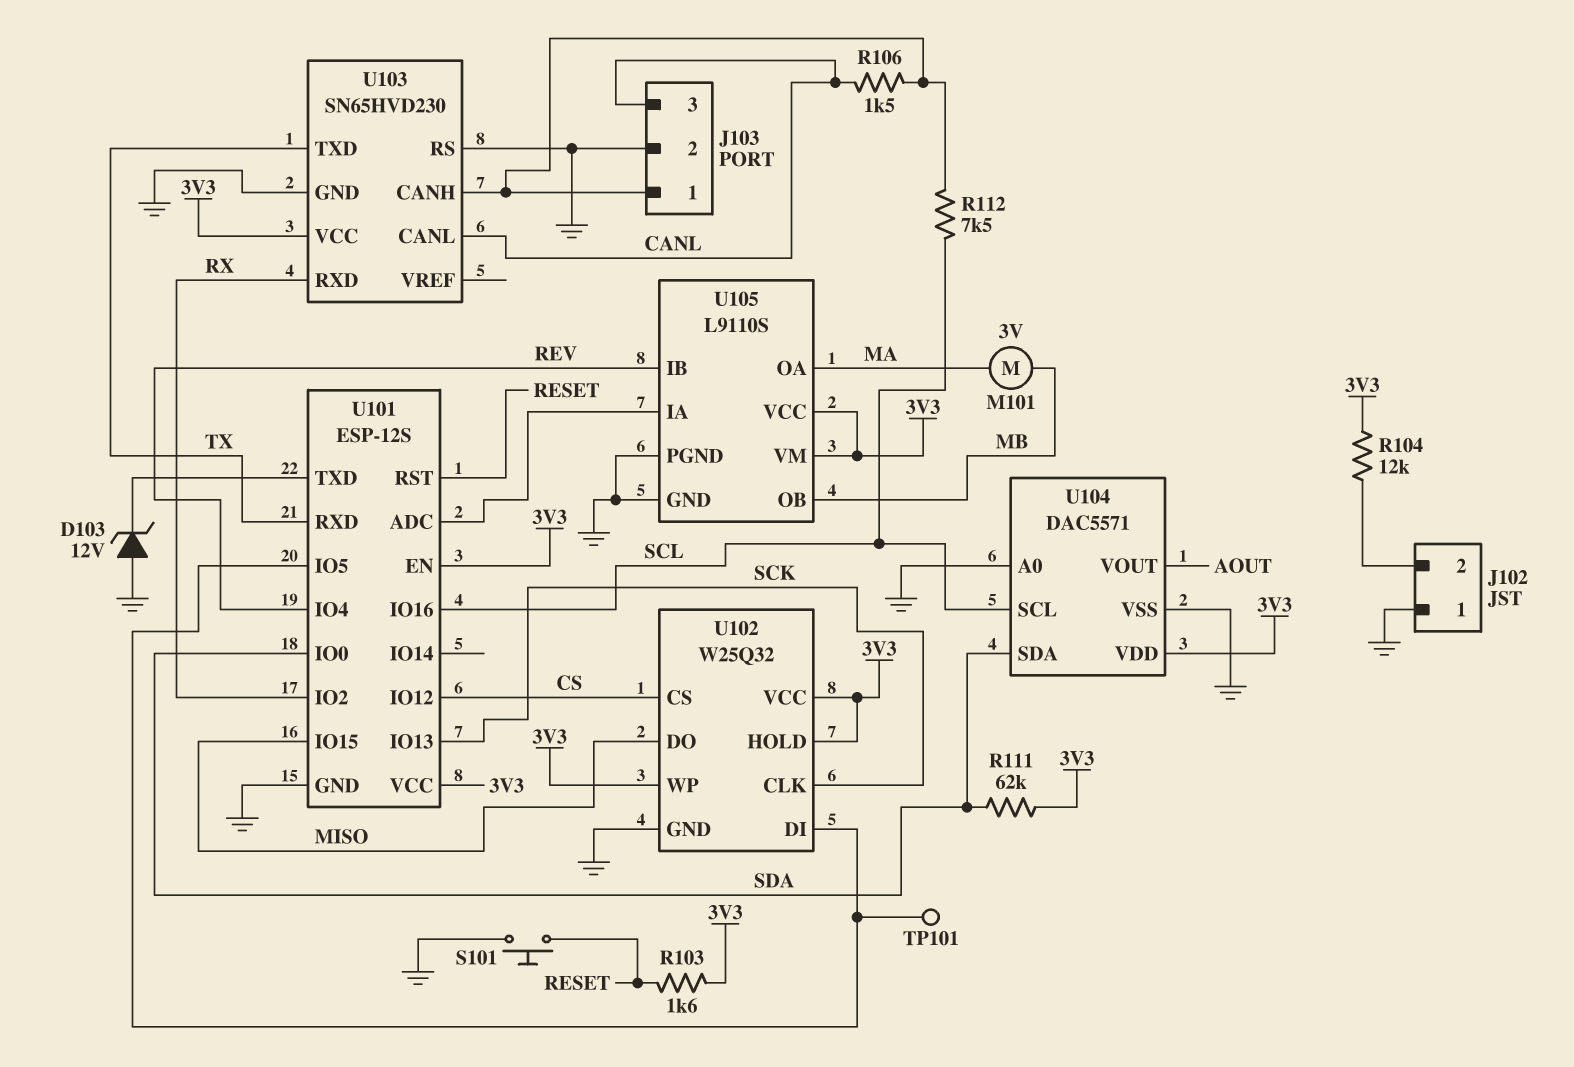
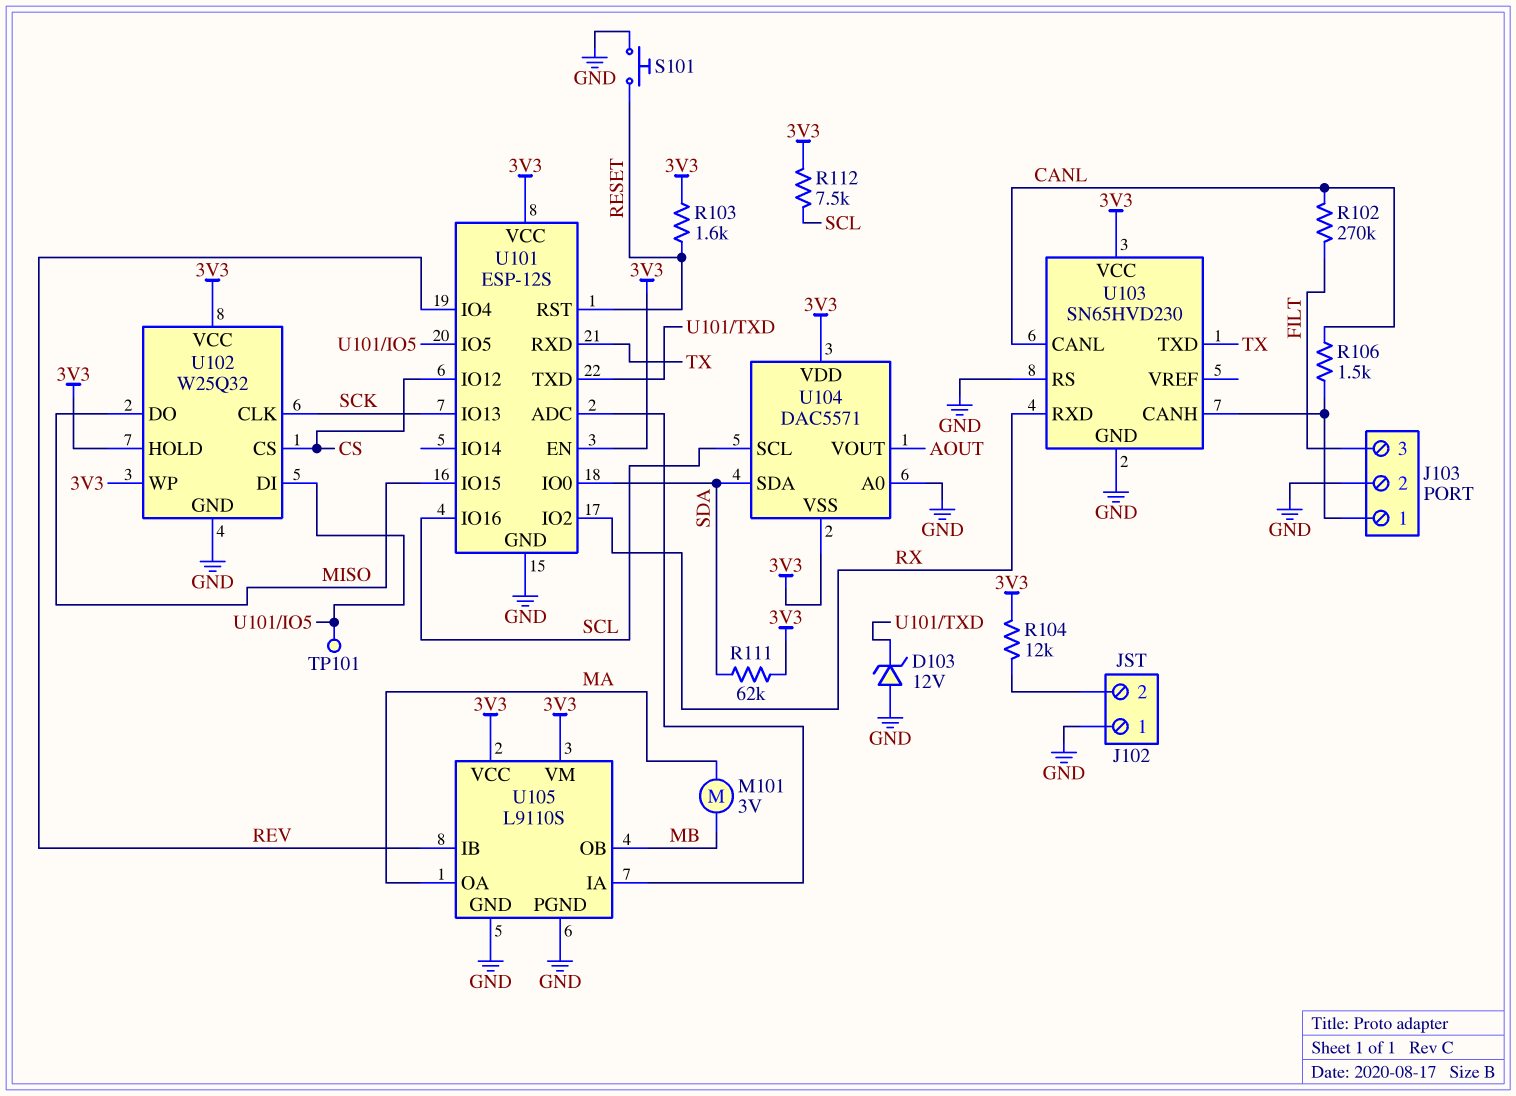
J103 pin 3: CANL -> FILT
R102: none -> 270k (CANL, FILT)
R112: 7.5k (J103/1, SCL) -> 7.5k (3V3, SCL)
U104 pin VSS: GND -> 3V3

